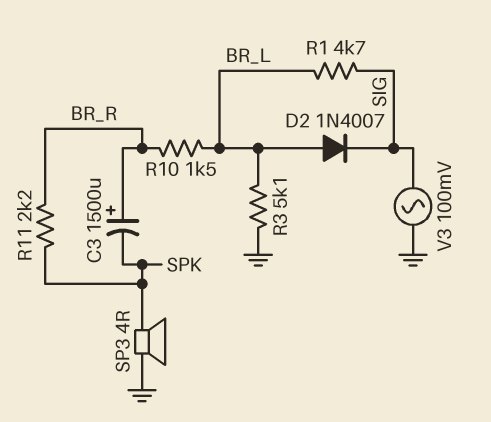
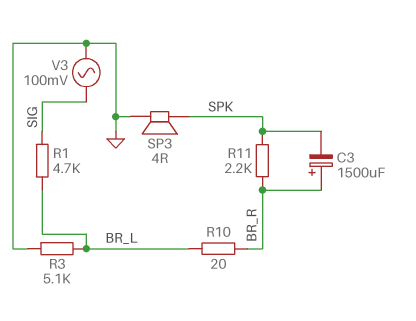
D2: diode 1N4007 (A BR_L, K SIG) -> none
R10: 1.5k (BR_L, BR_R) -> 20 (BR_L, BR_R)

